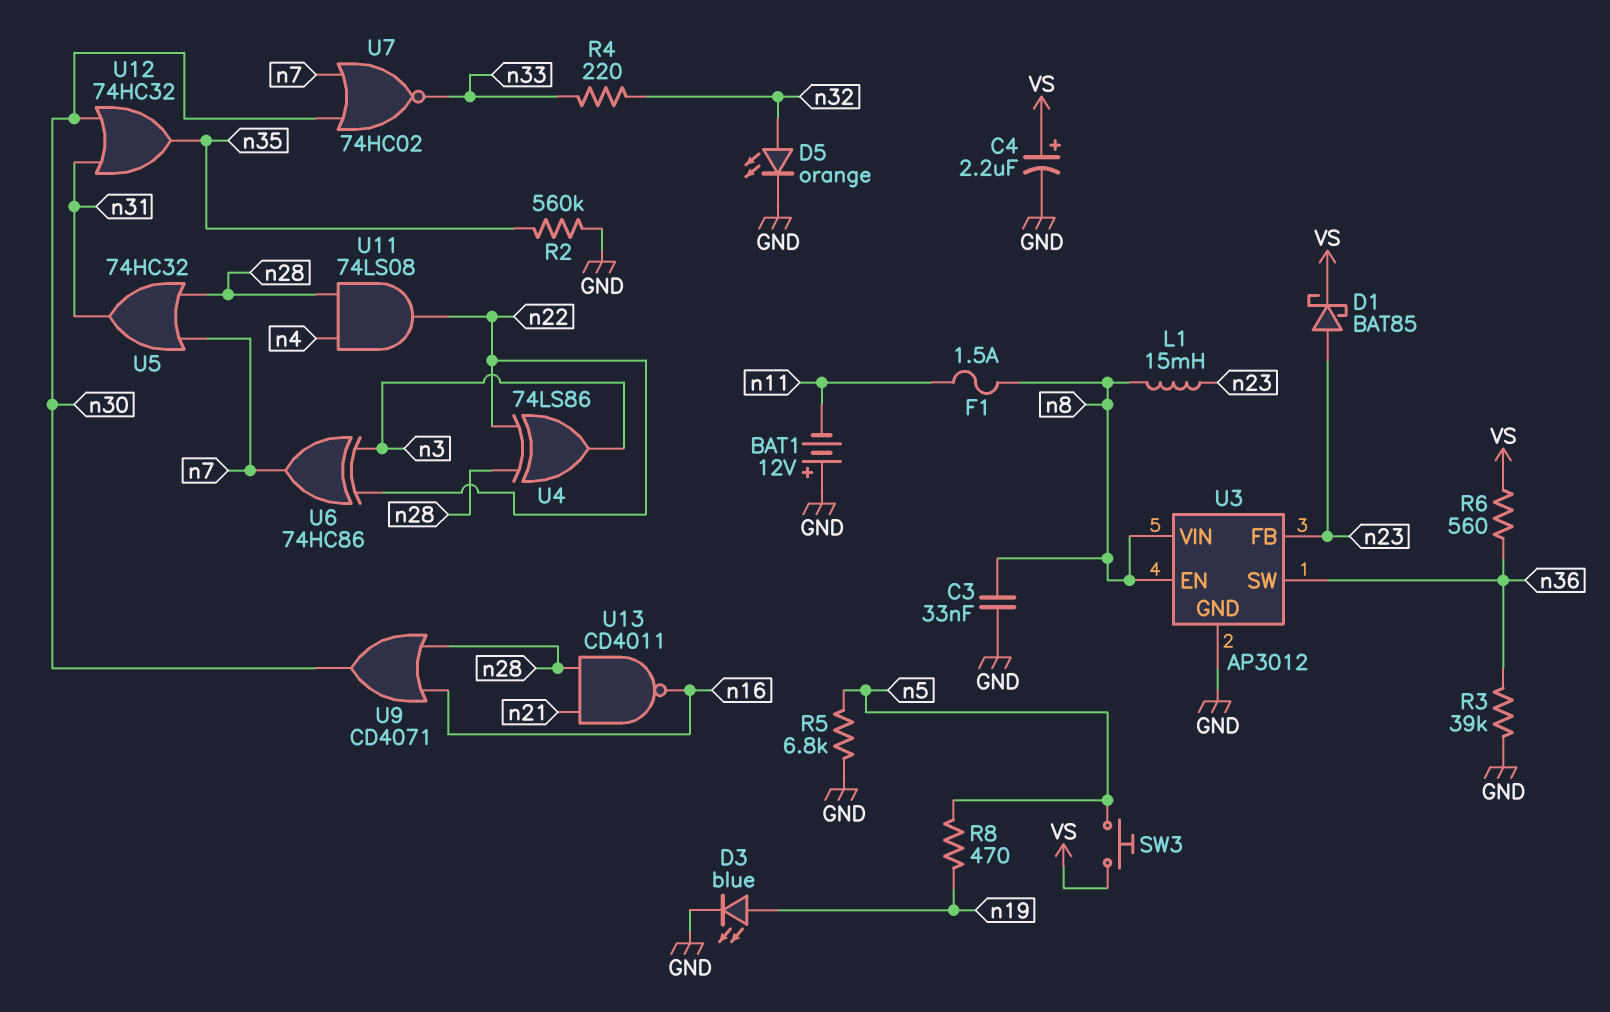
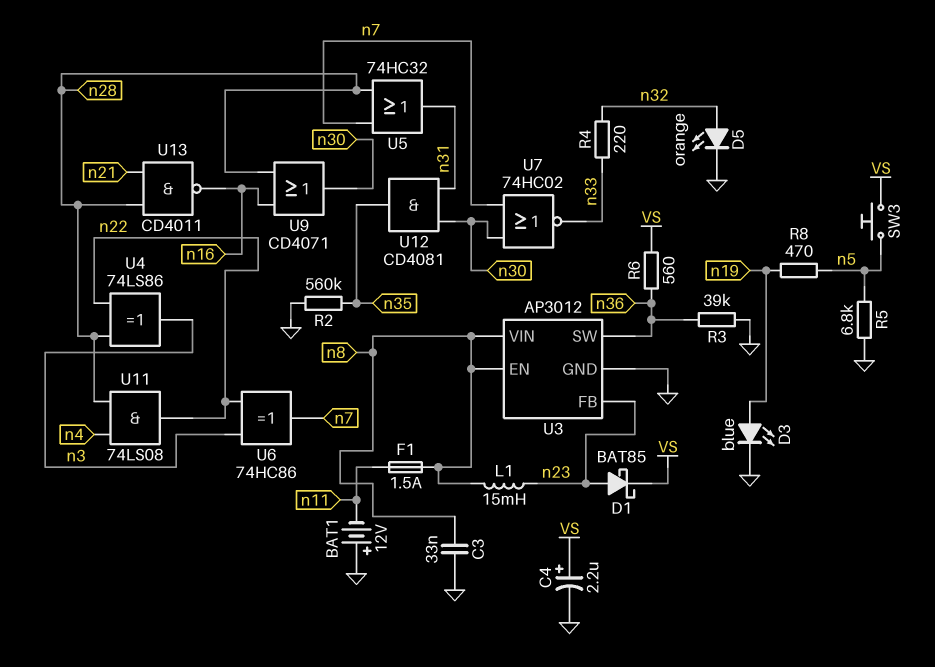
U12: OR 74HC32 (in n30, in n31, out n35) -> AND CD4081 (in n30, in n31, out n35)

